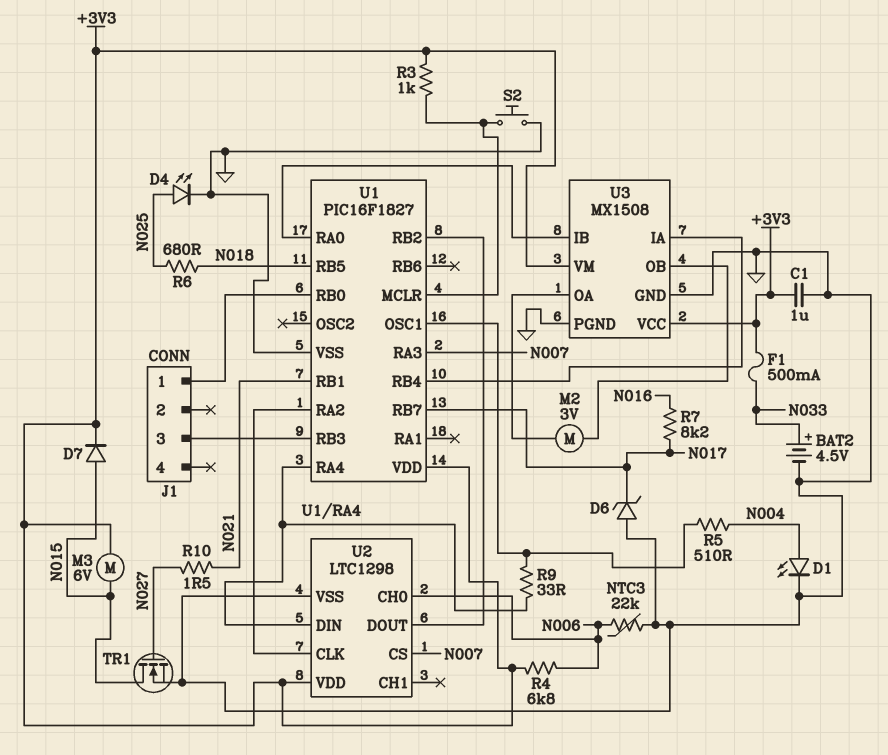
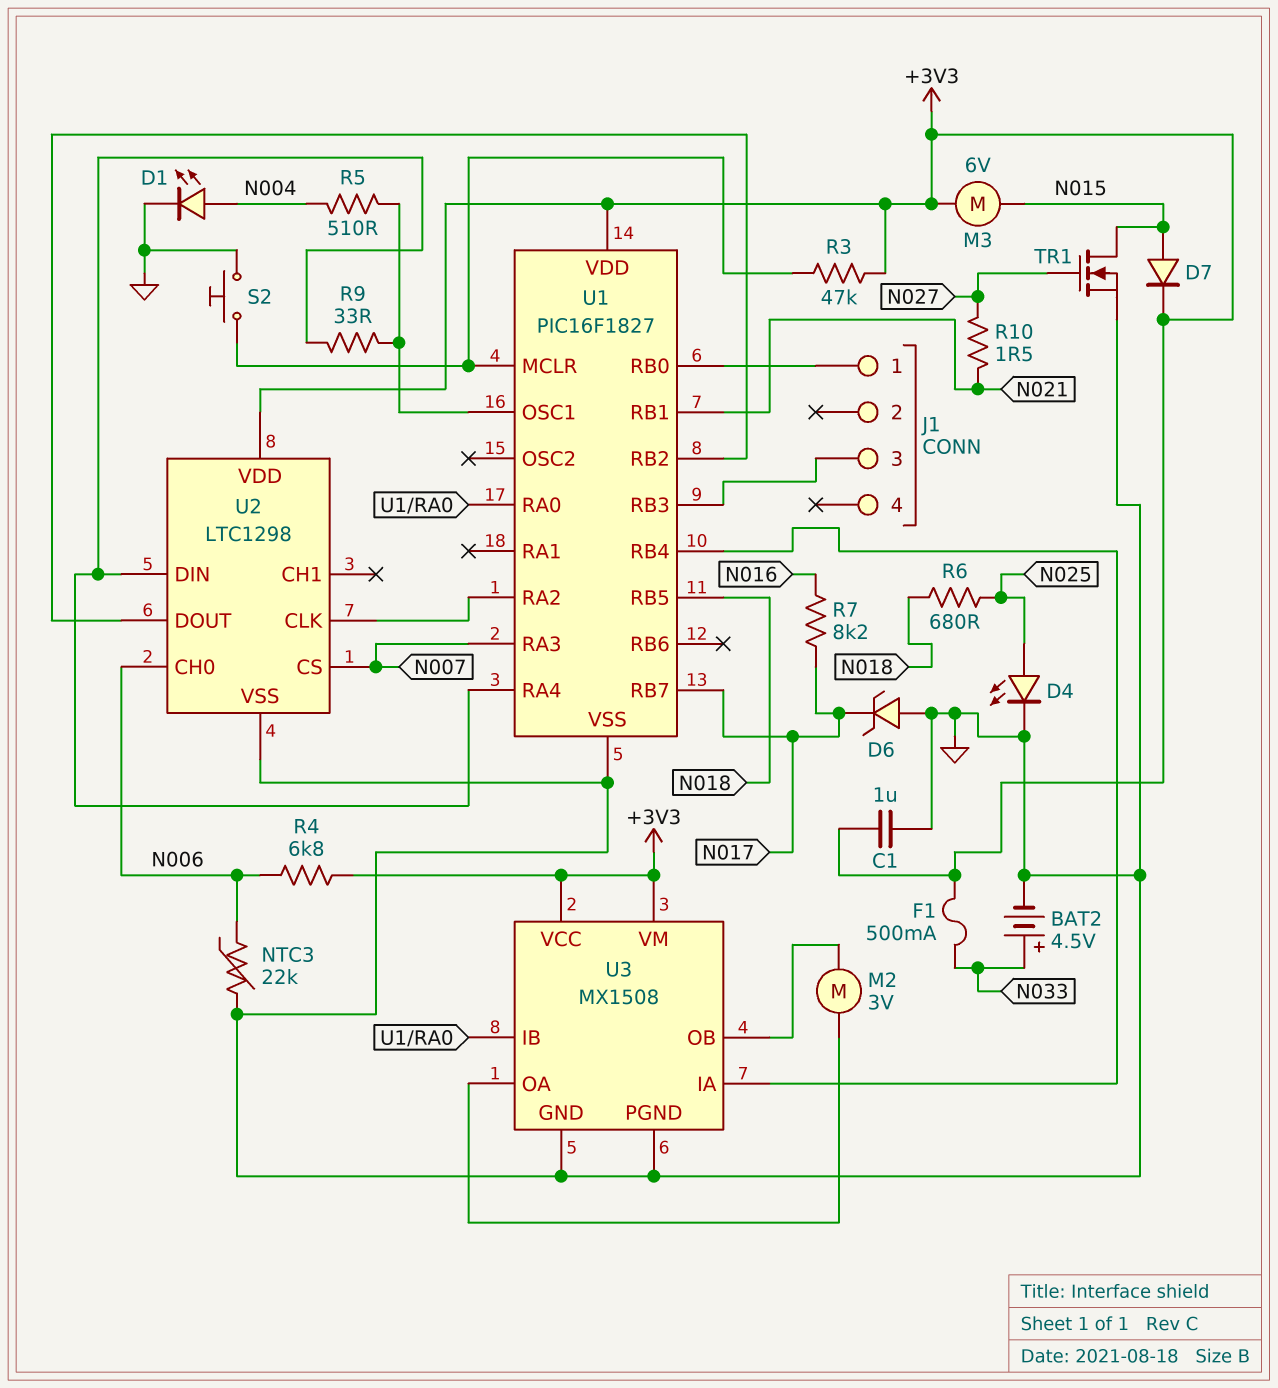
R3: 1k (+3V3, U1/MCLR) -> 47k (+3V3, U1/MCLR)

